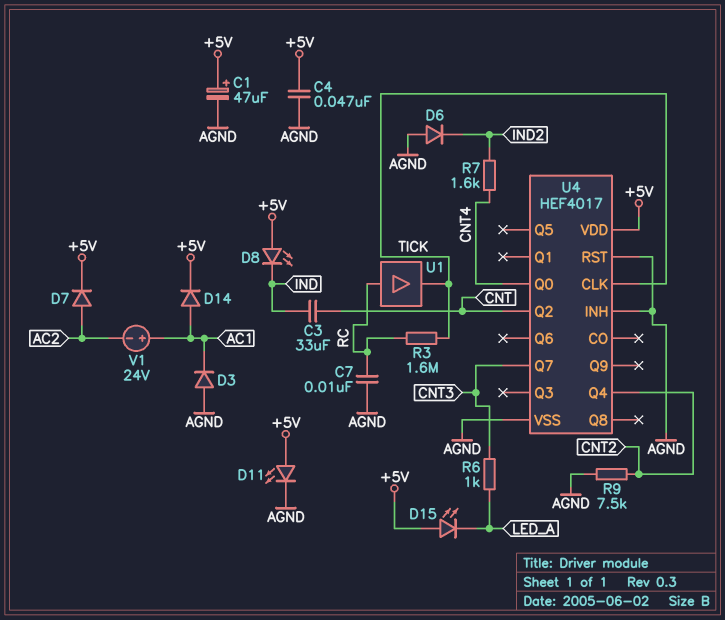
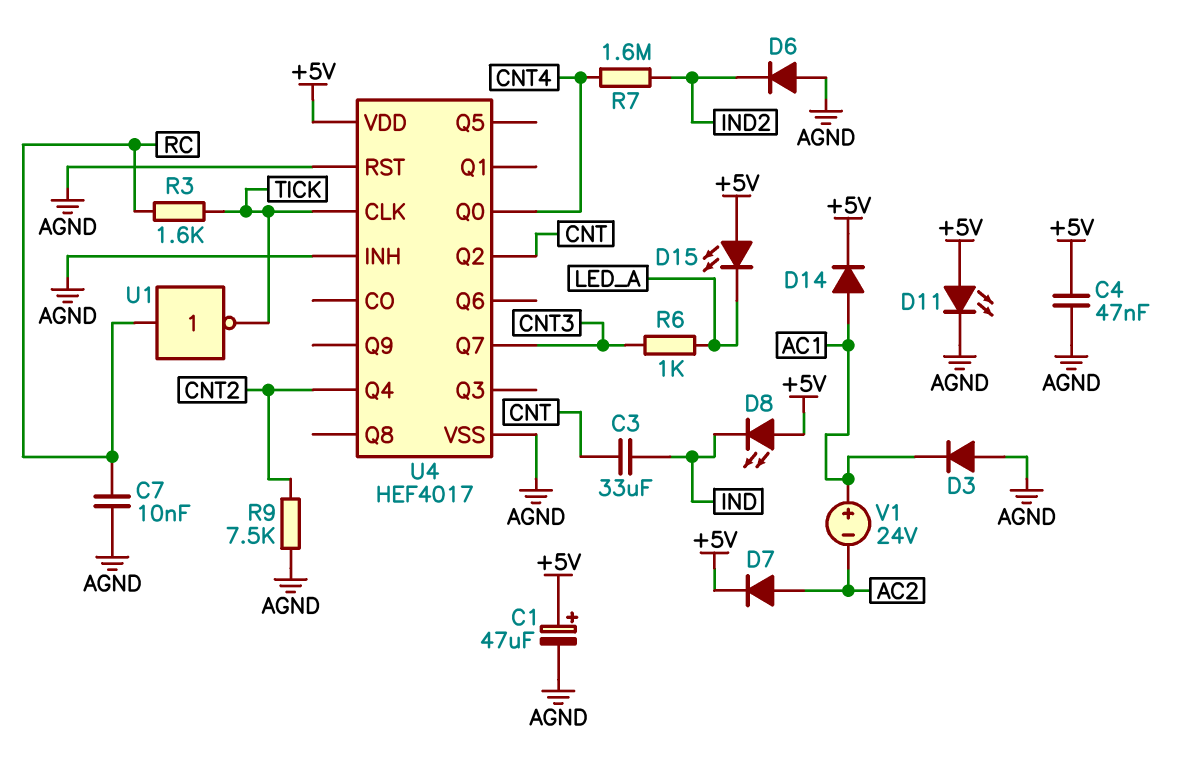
R3: 1.6M (RC, TICK) -> 1.6k (RC, TICK)
R7: 1.6k (CNT4, IND2) -> 1.6M (CNT4, IND2)
U1: buffer (in RC, out TICK) -> NOT (in RC, out TICK)

